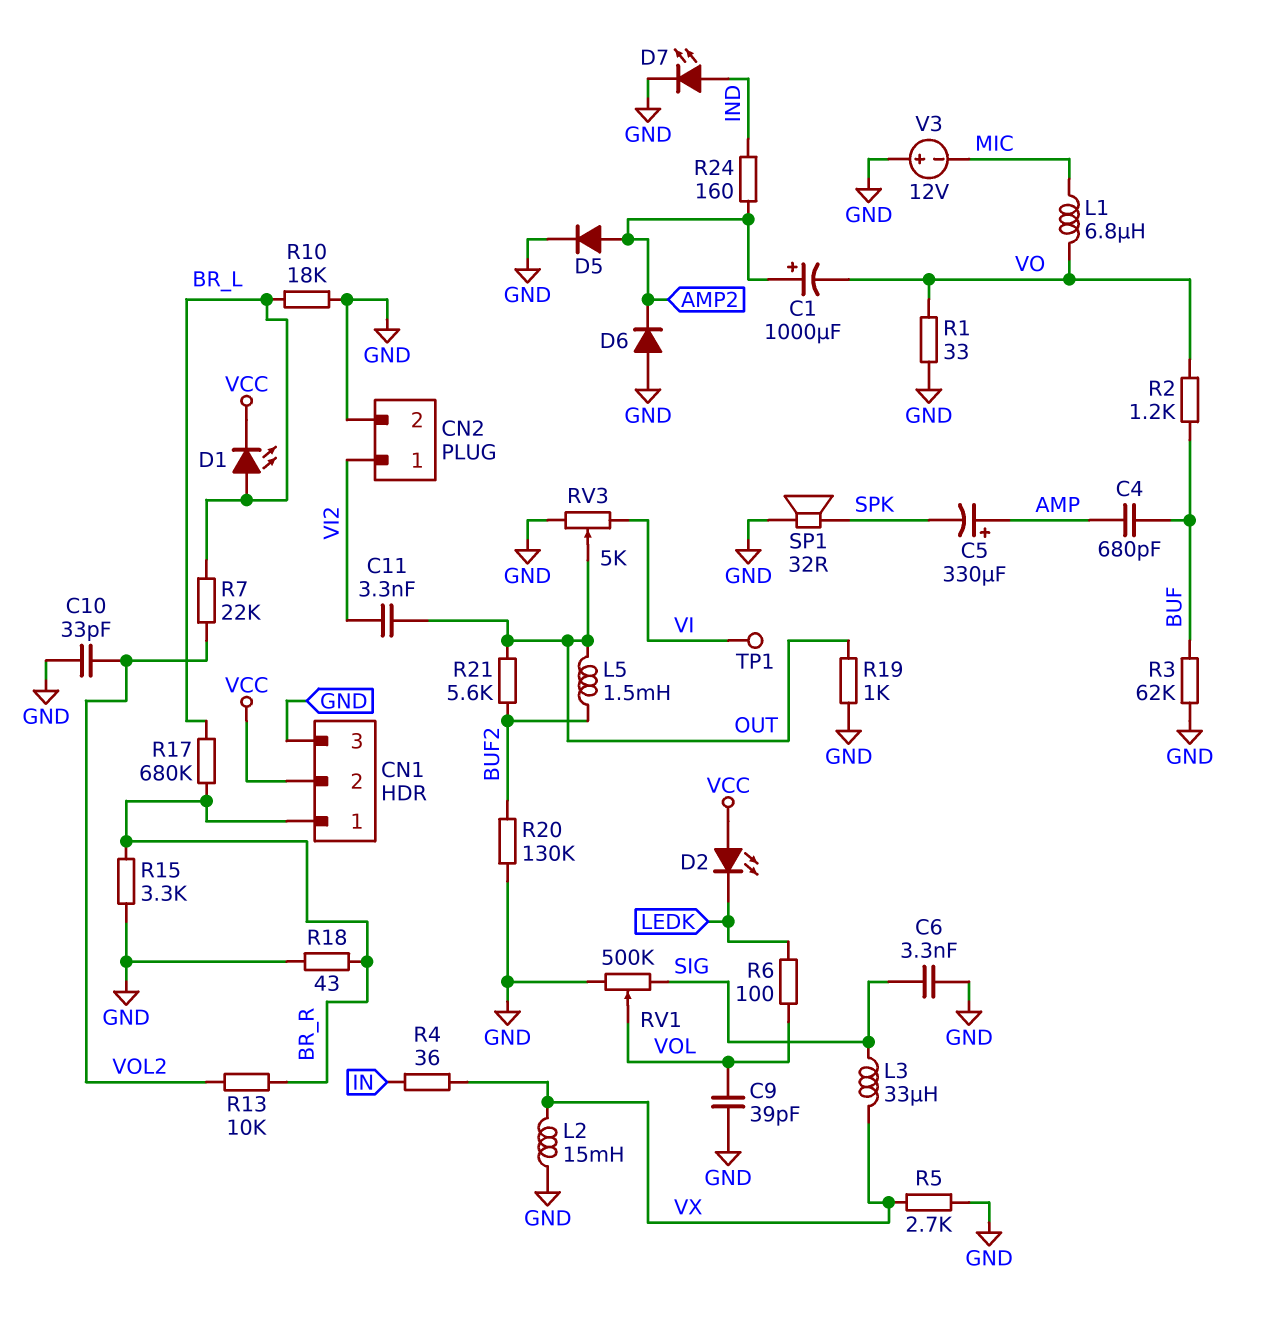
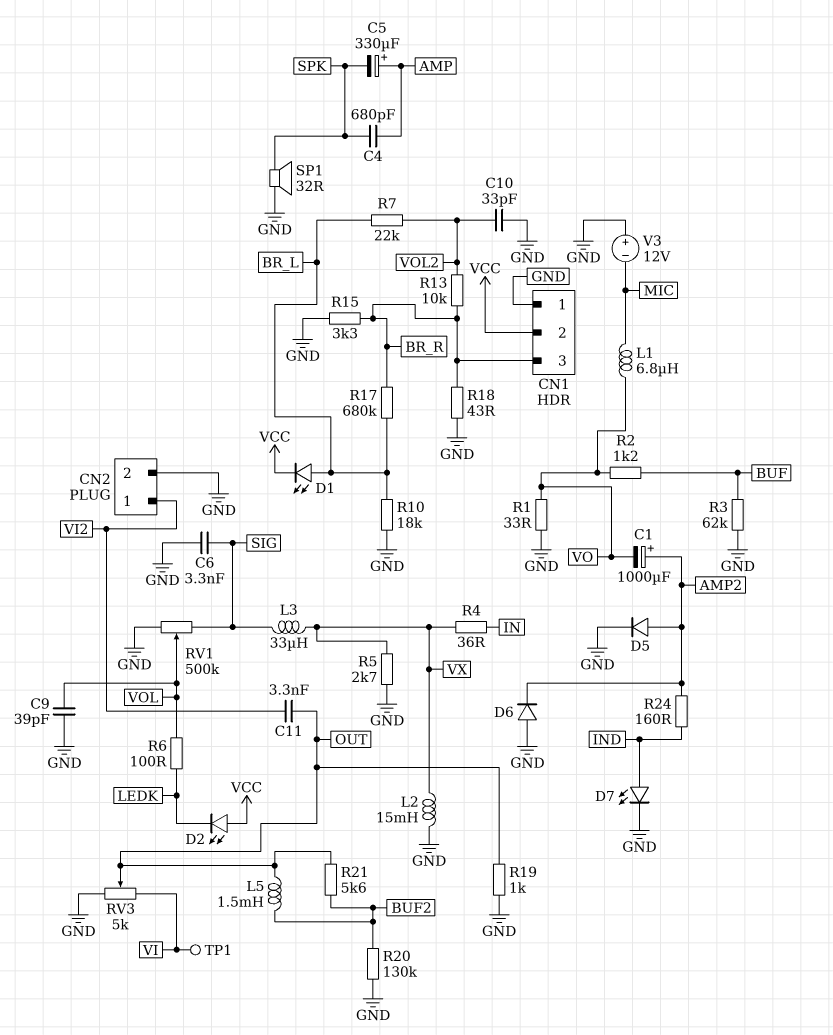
C4: 680pF (AMP, BUF) -> 680pF (AMP, SPK)
CN1 pin 1: BR_R -> GND
CN1 pin 3: GND -> BR_R

